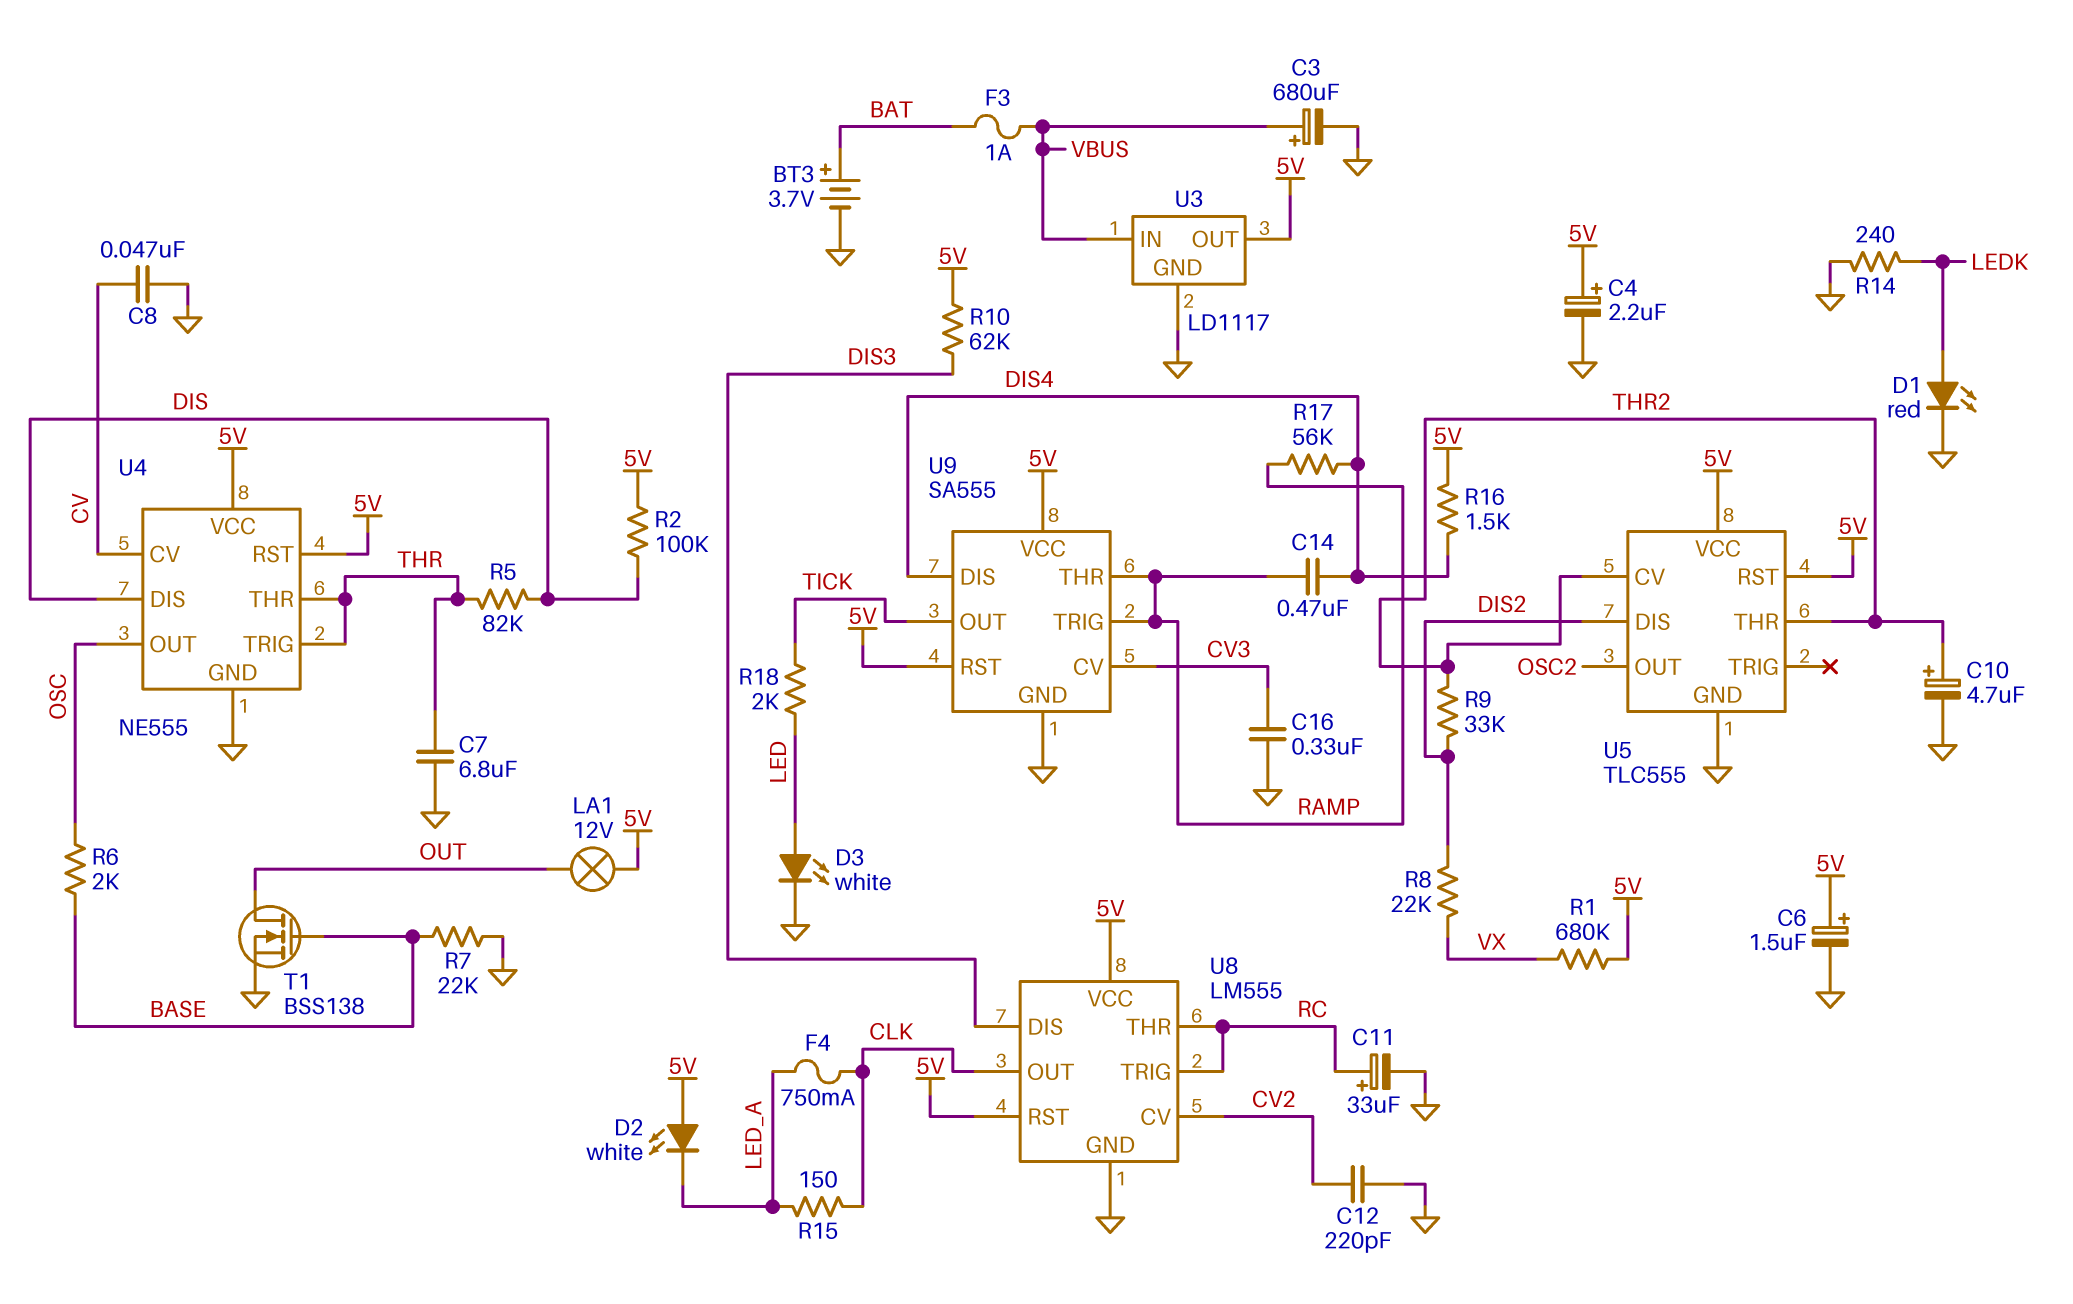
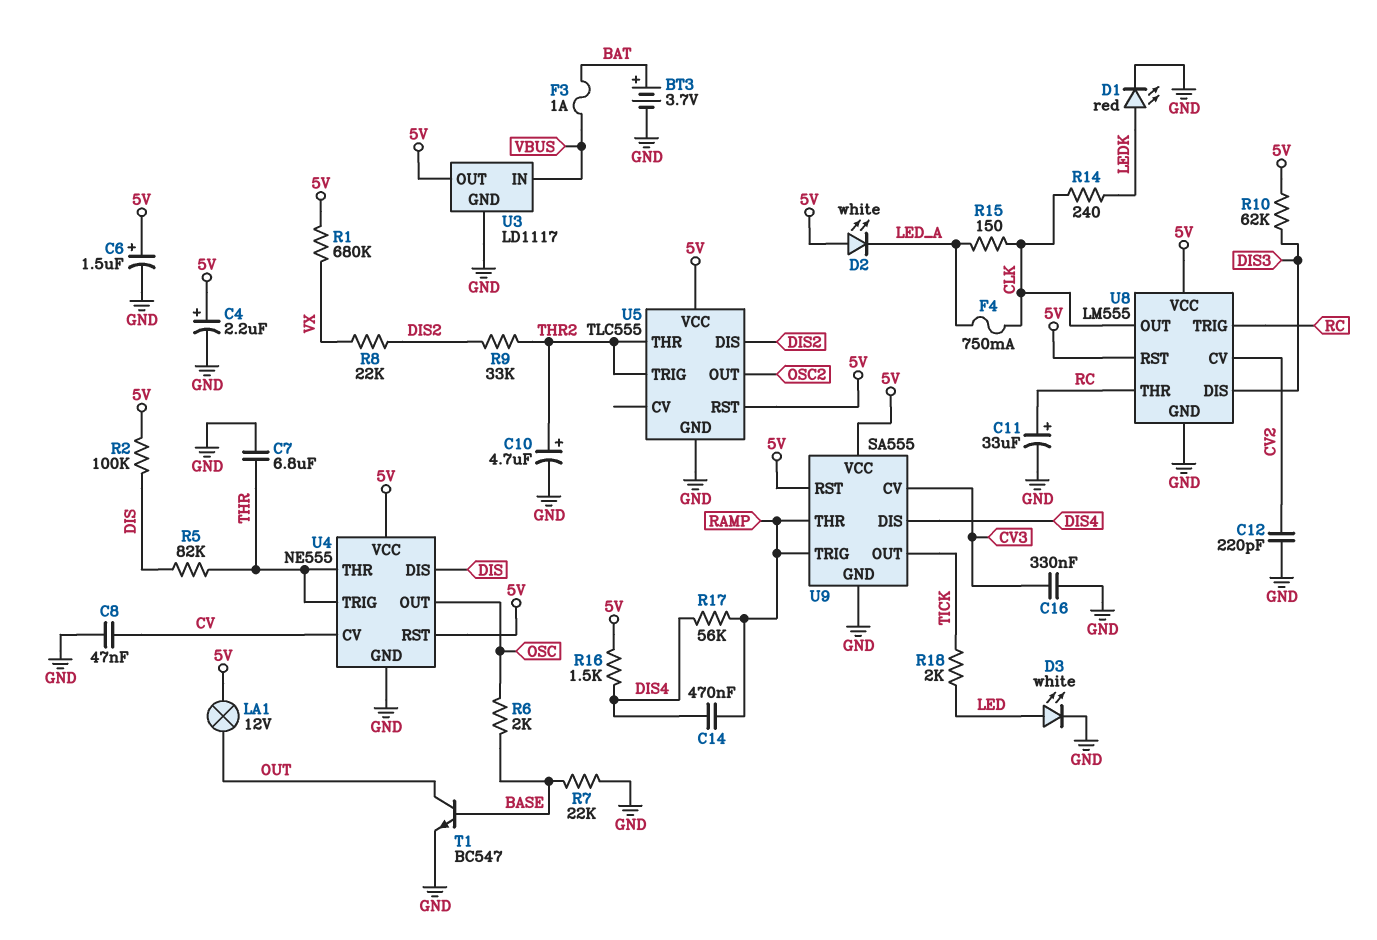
C3: 680uF (plus VBUS, minus GND) -> none
R14: 240 (GND, LEDK) -> 240 (CLK, LEDK)
T1: NMOS BSS138 (G BASE, D OUT, S GND) -> NPN BC547 (B BASE, C OUT, E GND)
U5 pin CV: THR2 -> none
U5 pin TRIG: none -> THR2

